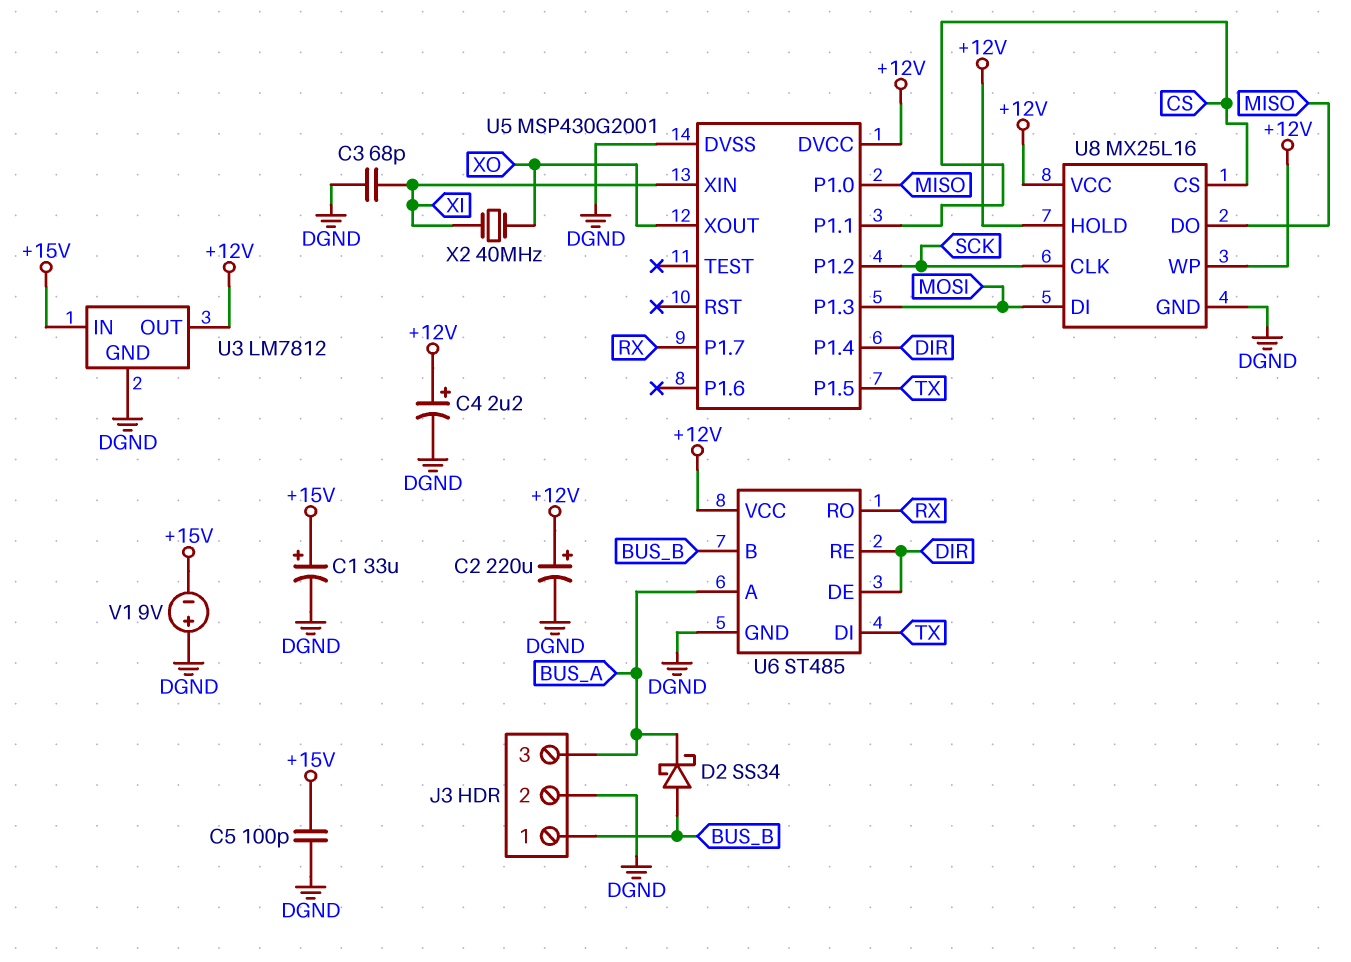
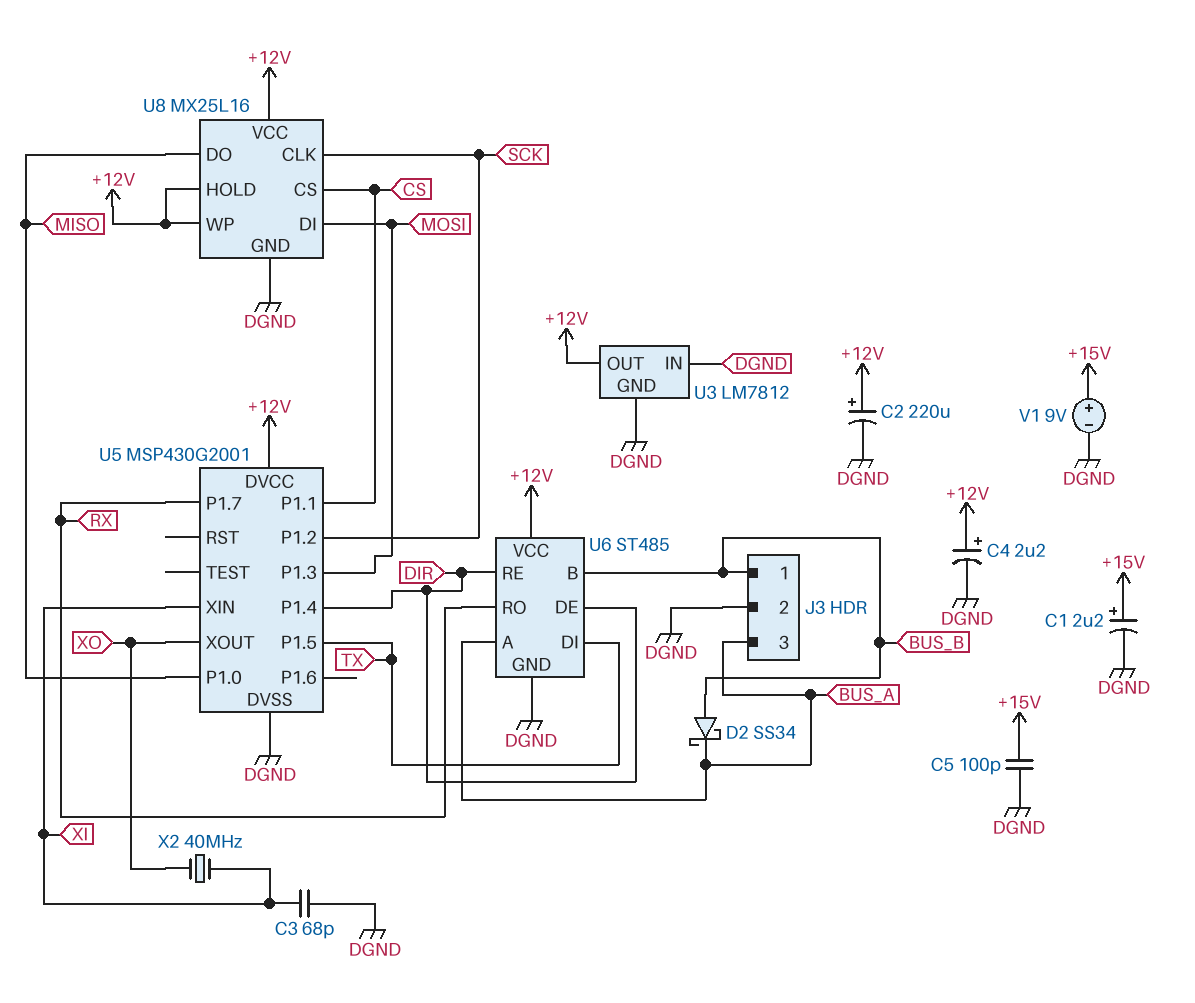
C1: 33uF (plus +15V, minus DGND) -> 2.2uF (plus +15V, minus DGND)
U3 pin IN: +15V -> DGND
V1: 9V (plus DGND, minus +15V) -> 9V (plus +15V, minus DGND)

